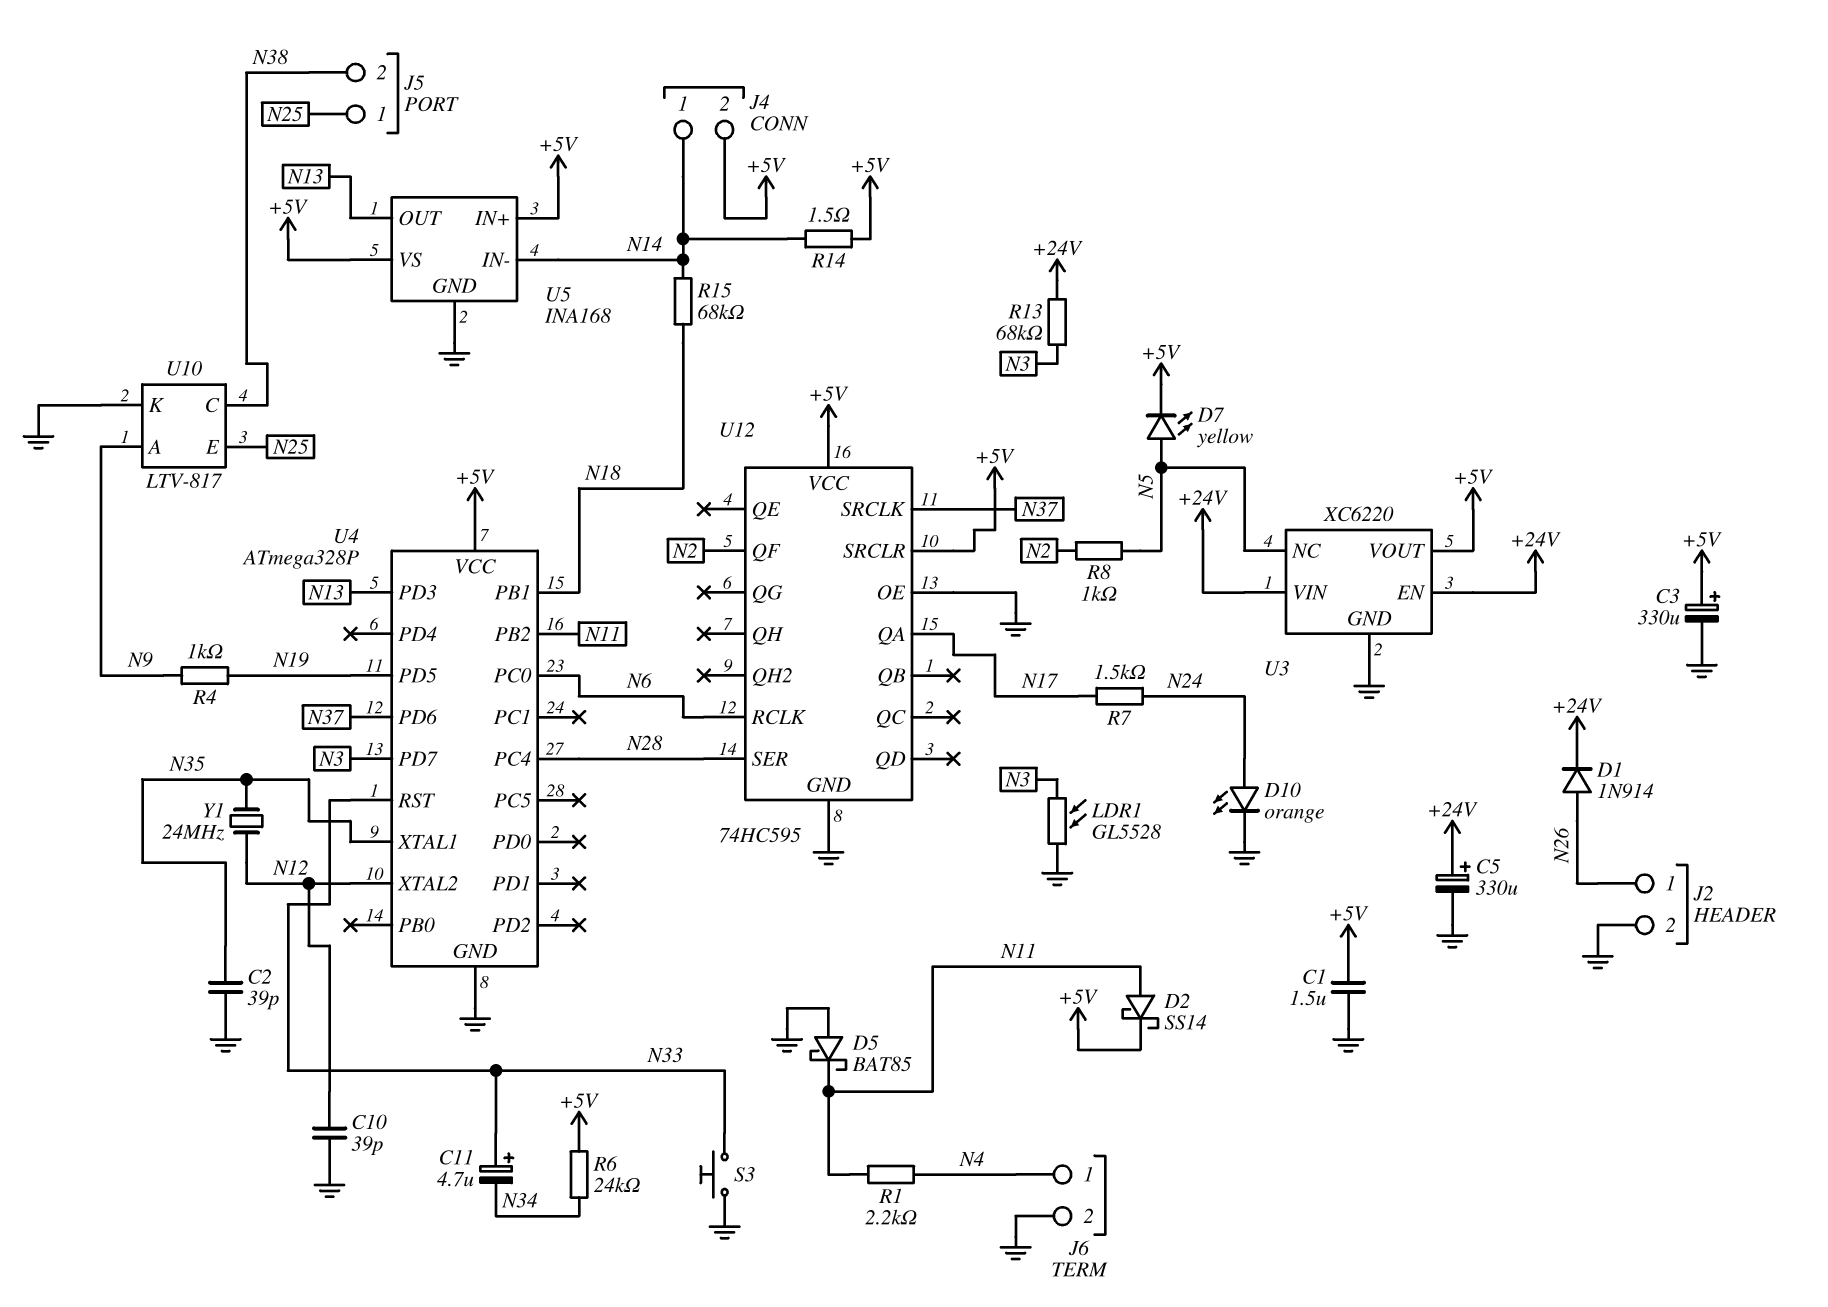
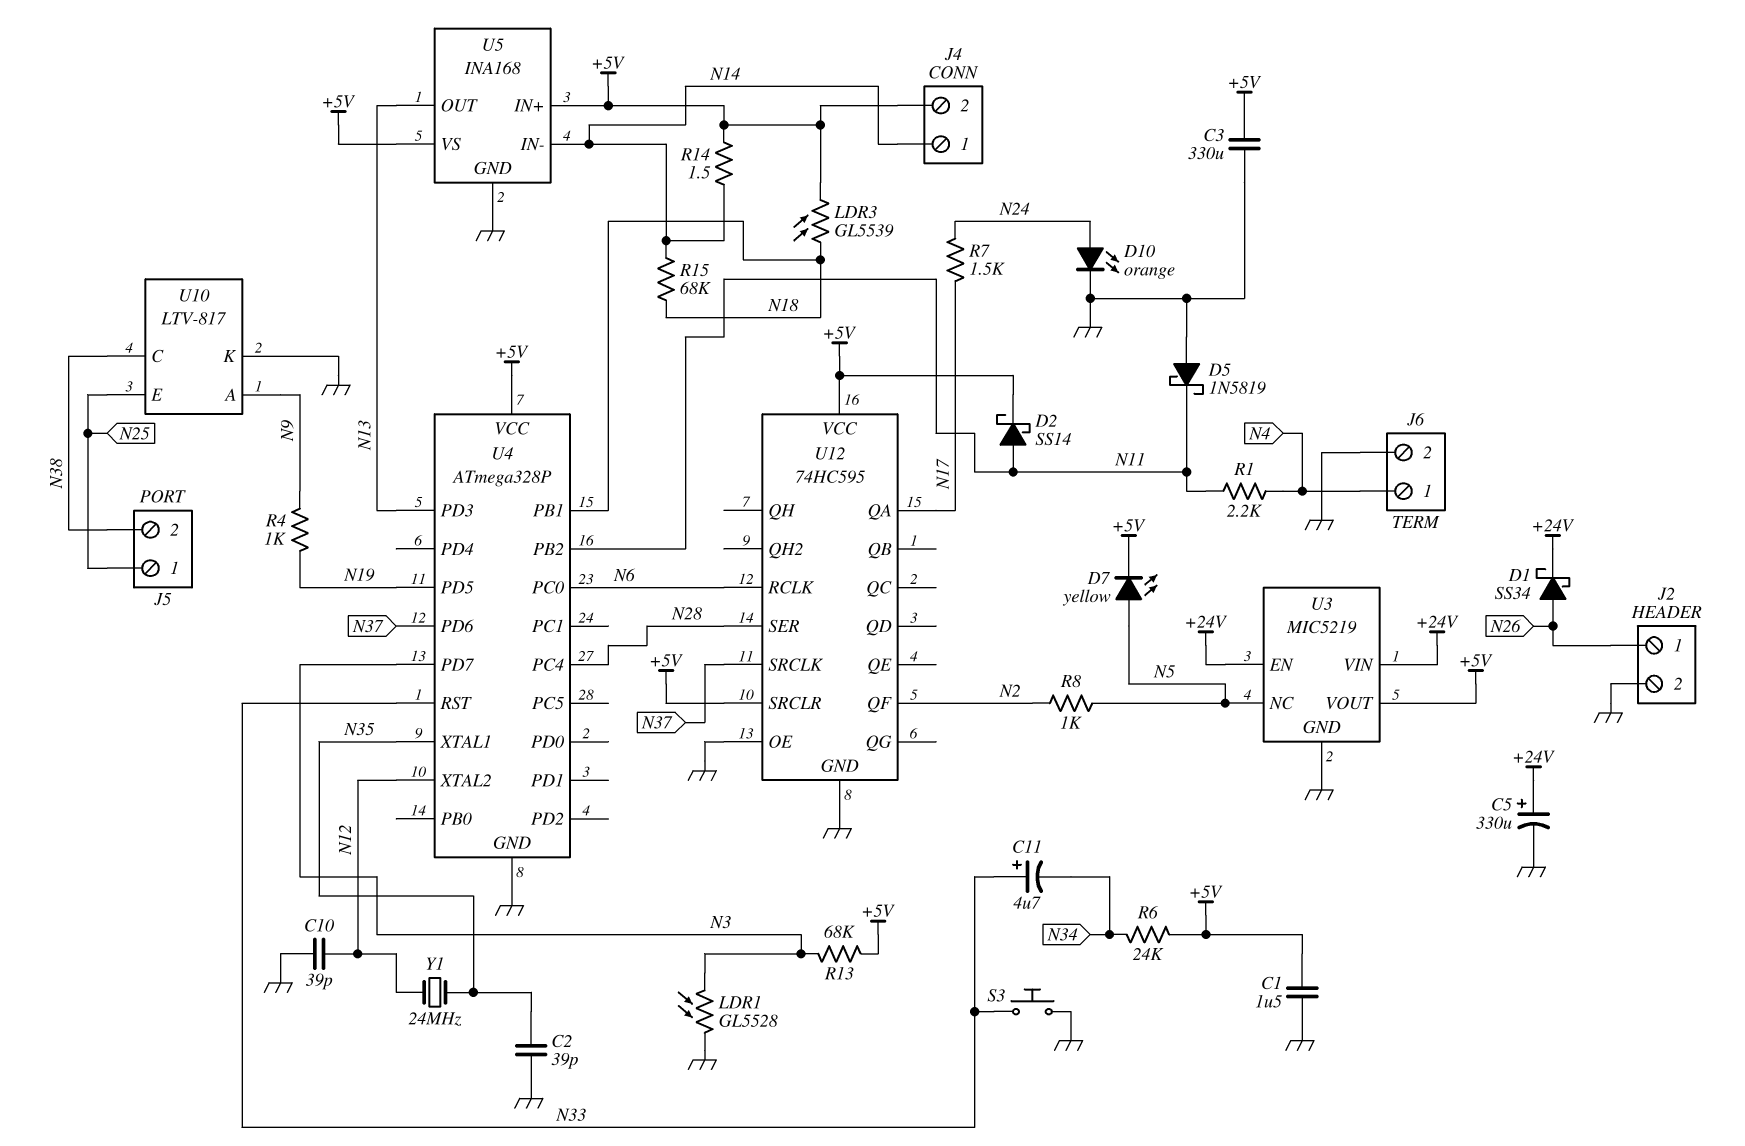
C3: 330uF (plus +5V, minus GND) -> 330uF (+5V, GND)
D1: diode 1N914 (A N26, K +24V) -> schottky SS34 (A N26, K +24V)
D5: schottky BAT85 (A GND, K N11) -> schottky 1N5819 (A GND, K N11)
LDR3: none -> GL5539 (+5V, N18)
R13: 68k (+24V, N3) -> 68k (+5V, N3)
U3: XC6220 -> MIC5219

